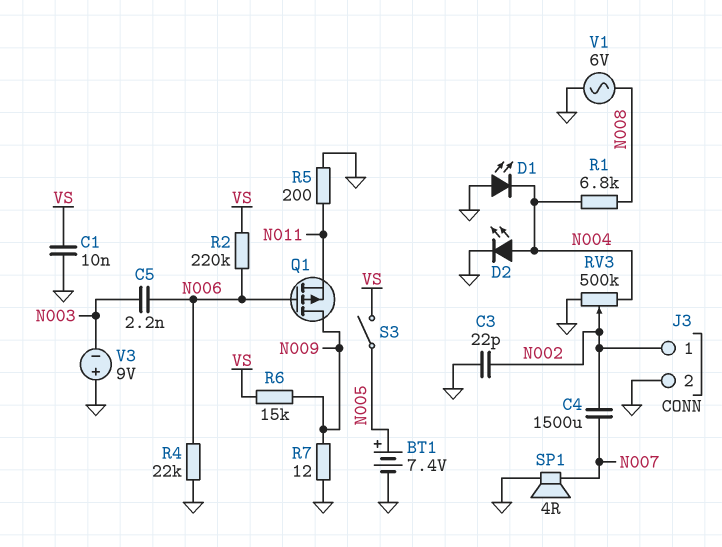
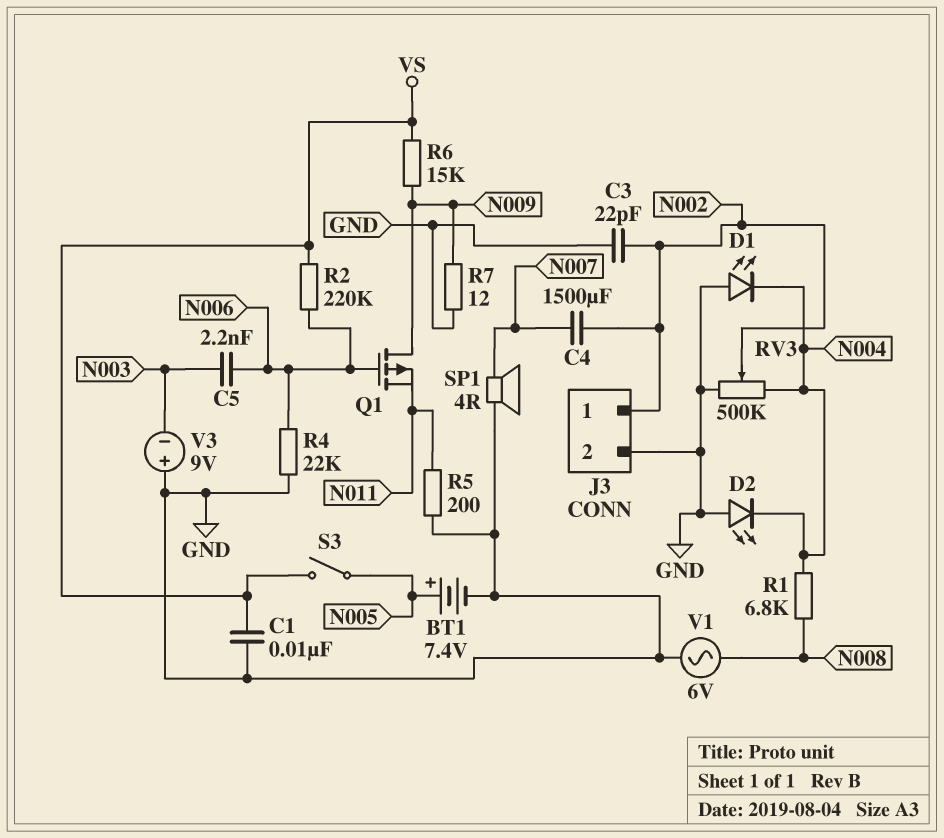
D2: LED (A N004, K GND) -> LED (A GND, K N004)

